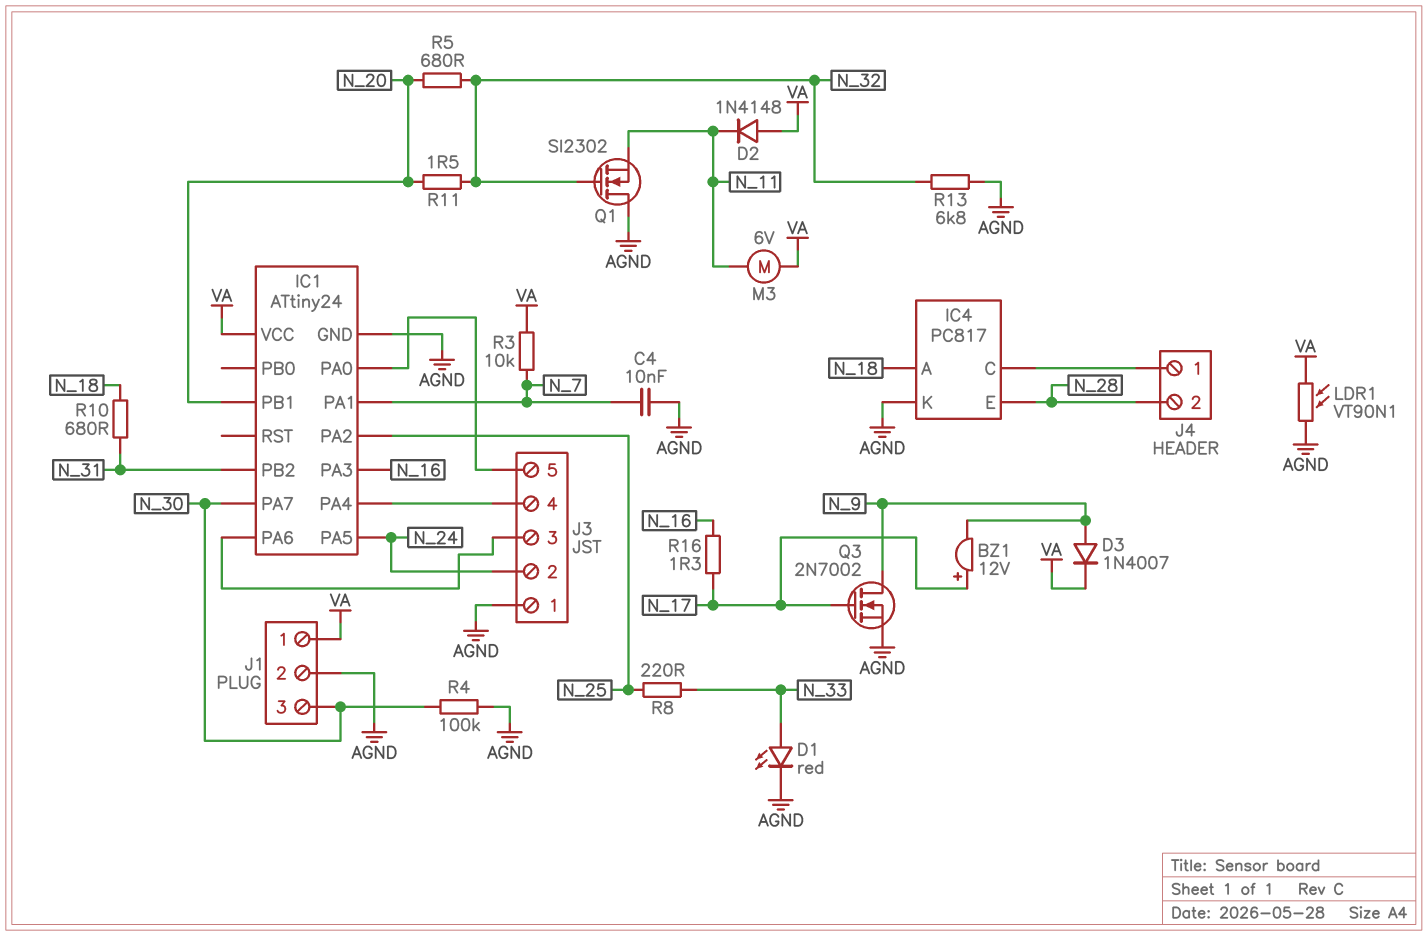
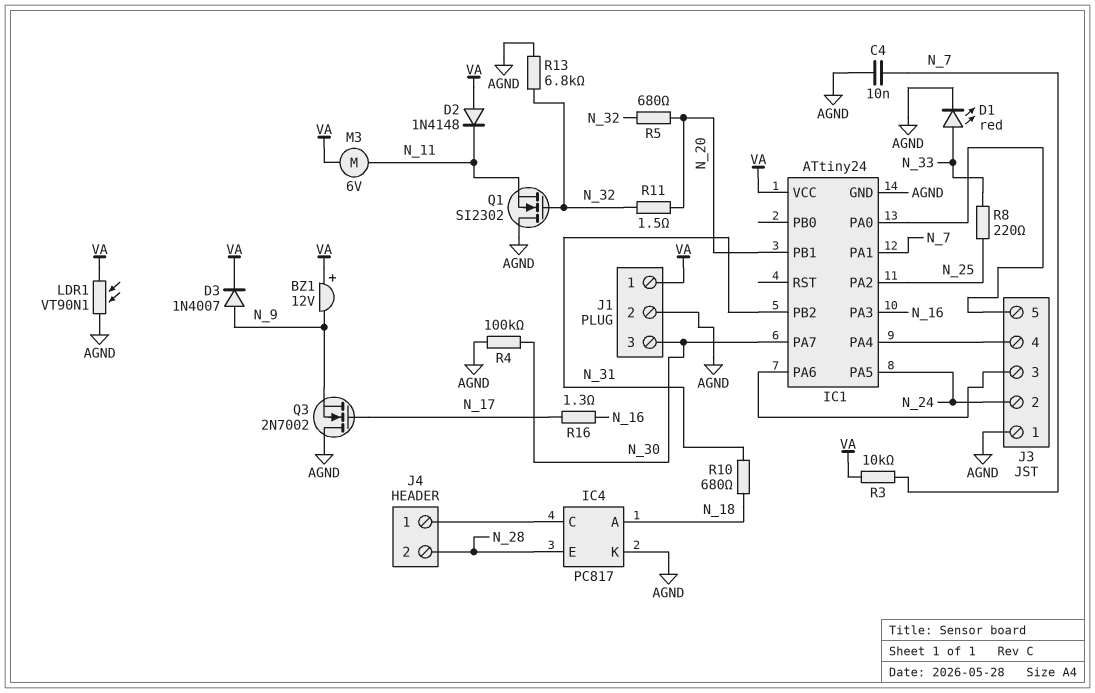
BZ1: buzzer 12V (plus N_17, minus N_9) -> buzzer 12V (plus VA, minus N_9)
Q3: NMOS 2N7002 (G N_17, D N_9, S AGND) -> NMOS 2N7002 (G N_17, D AGND, S N_9)

